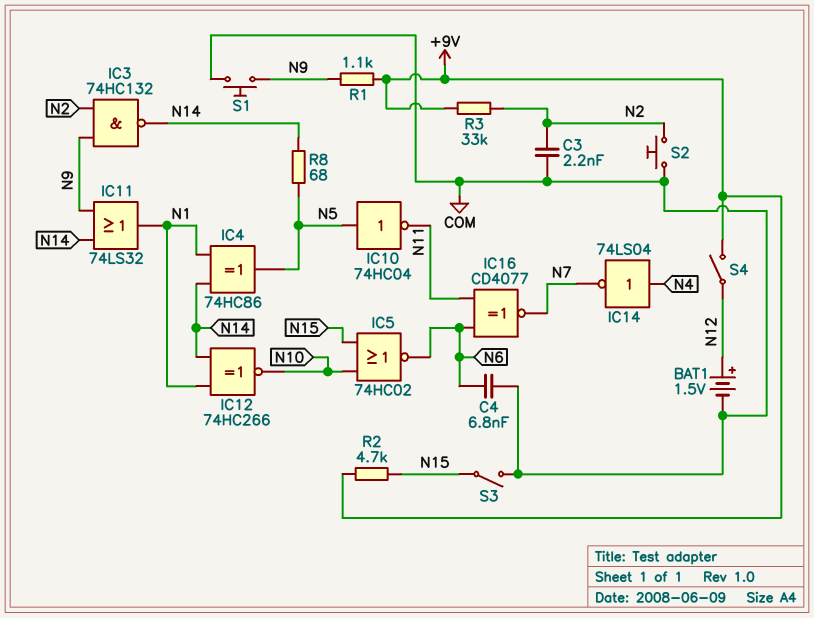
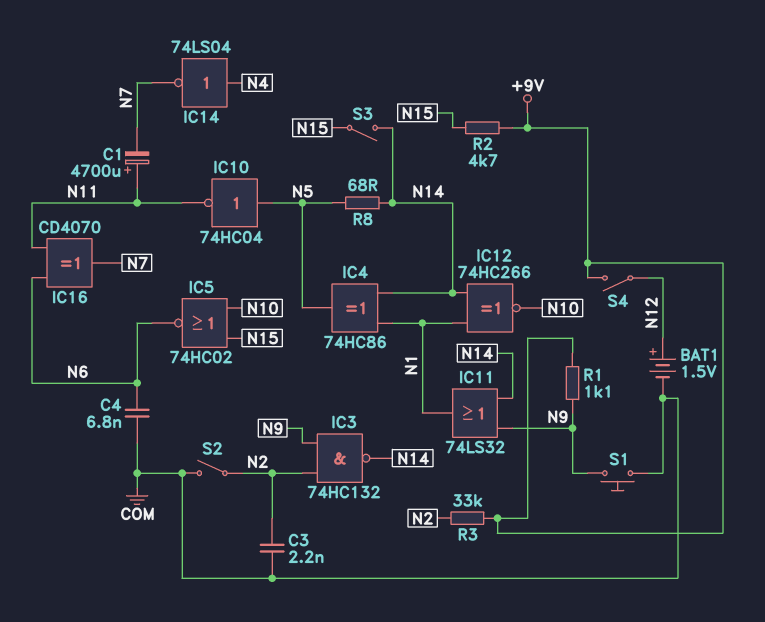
C1: none -> 4700uF (plus N11, minus N7)
IC16: XNOR CD4077 (in N6, in N11, out N7) -> XOR CD4070 (in N6, in N11, out N7)
S2: button (COM, N2) -> switch (COM, N2)
S3: switch (COM, N15) -> switch (N14, N15)

